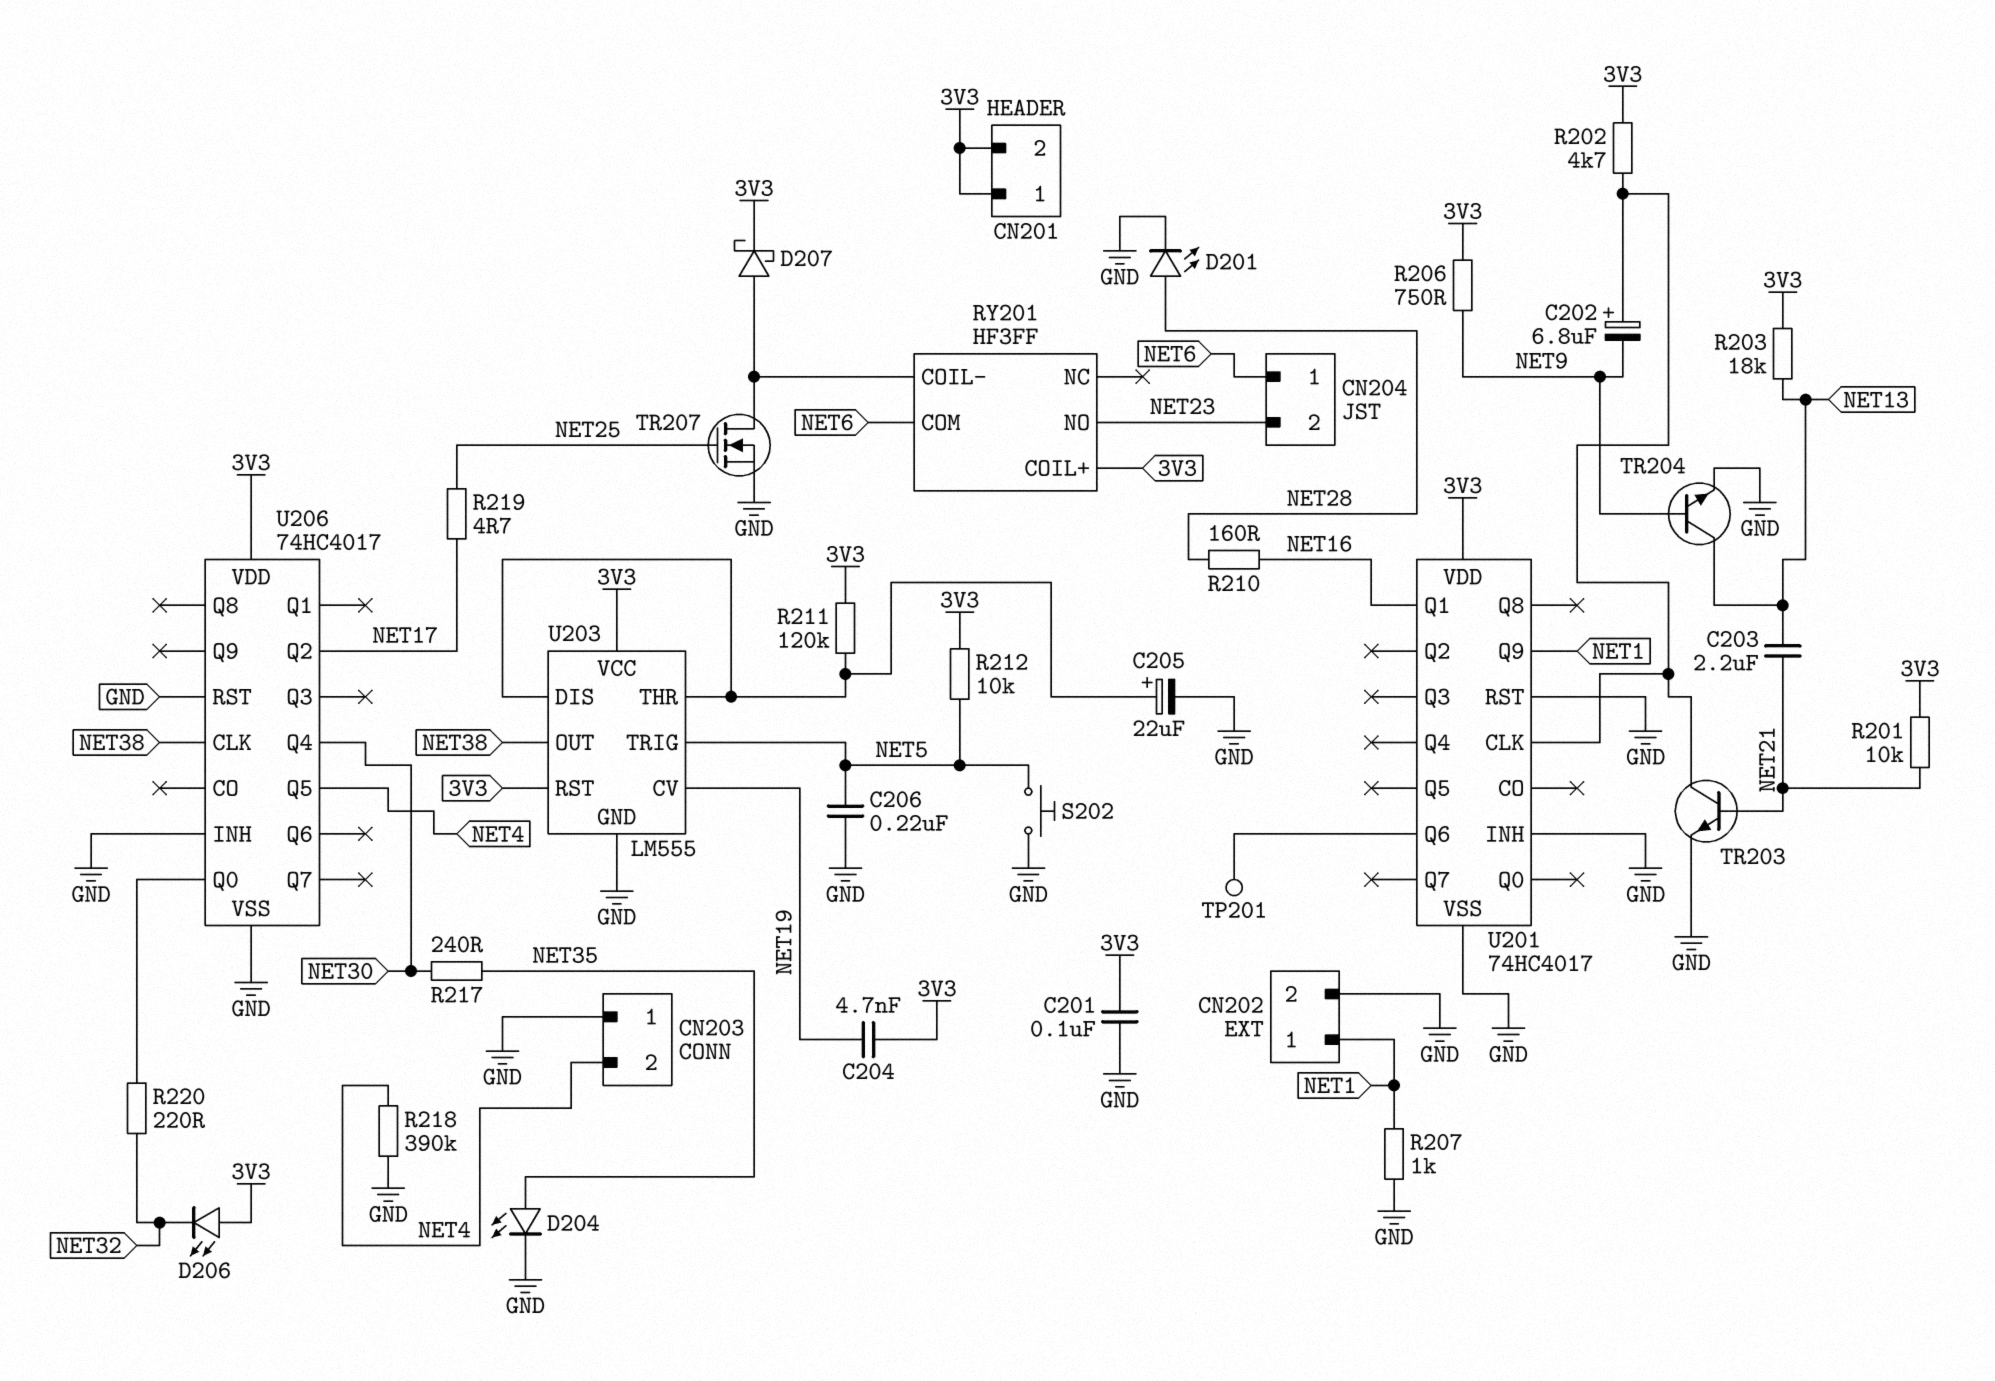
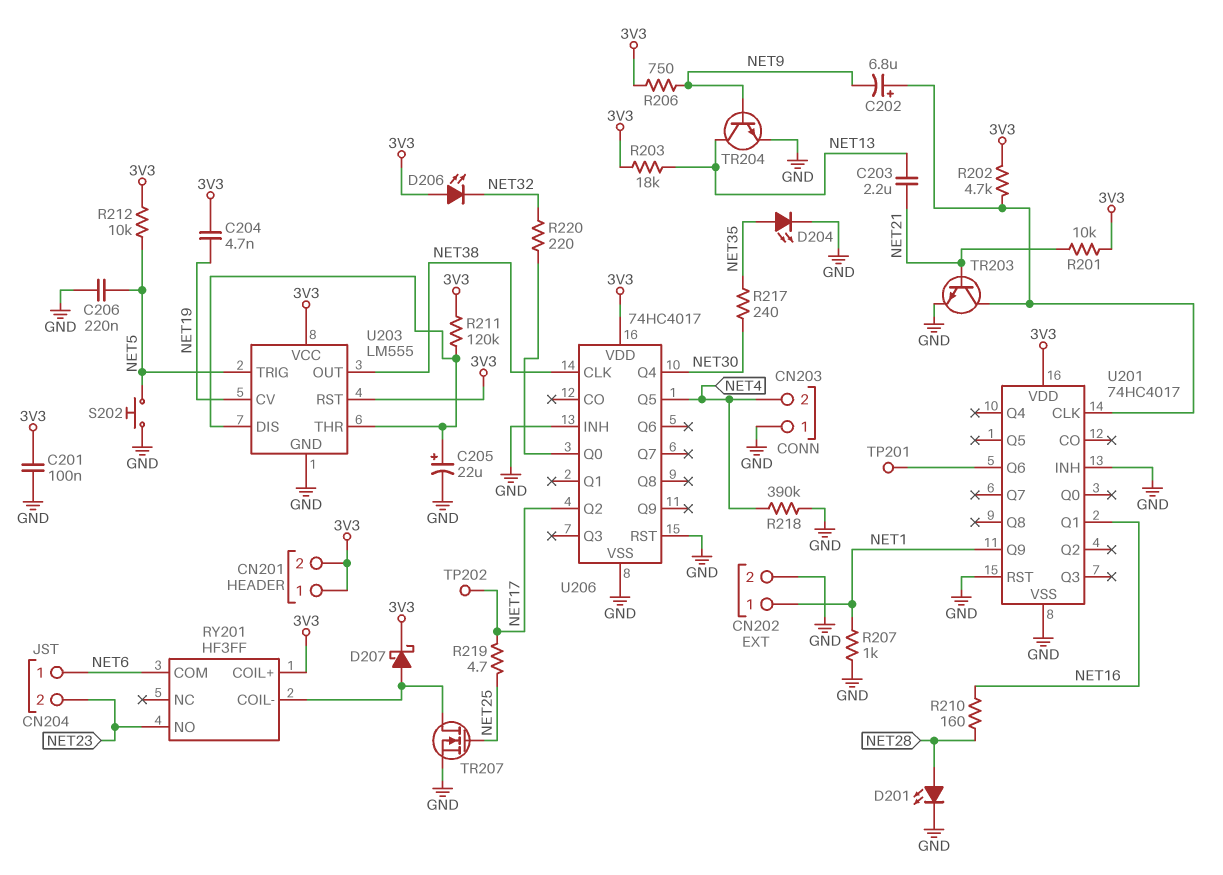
TP202: none -> test point (NET17)

